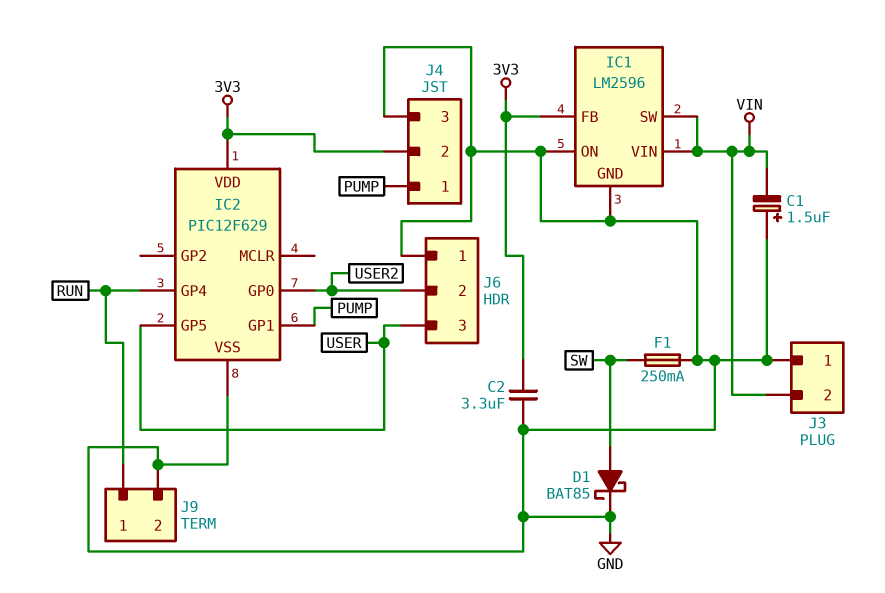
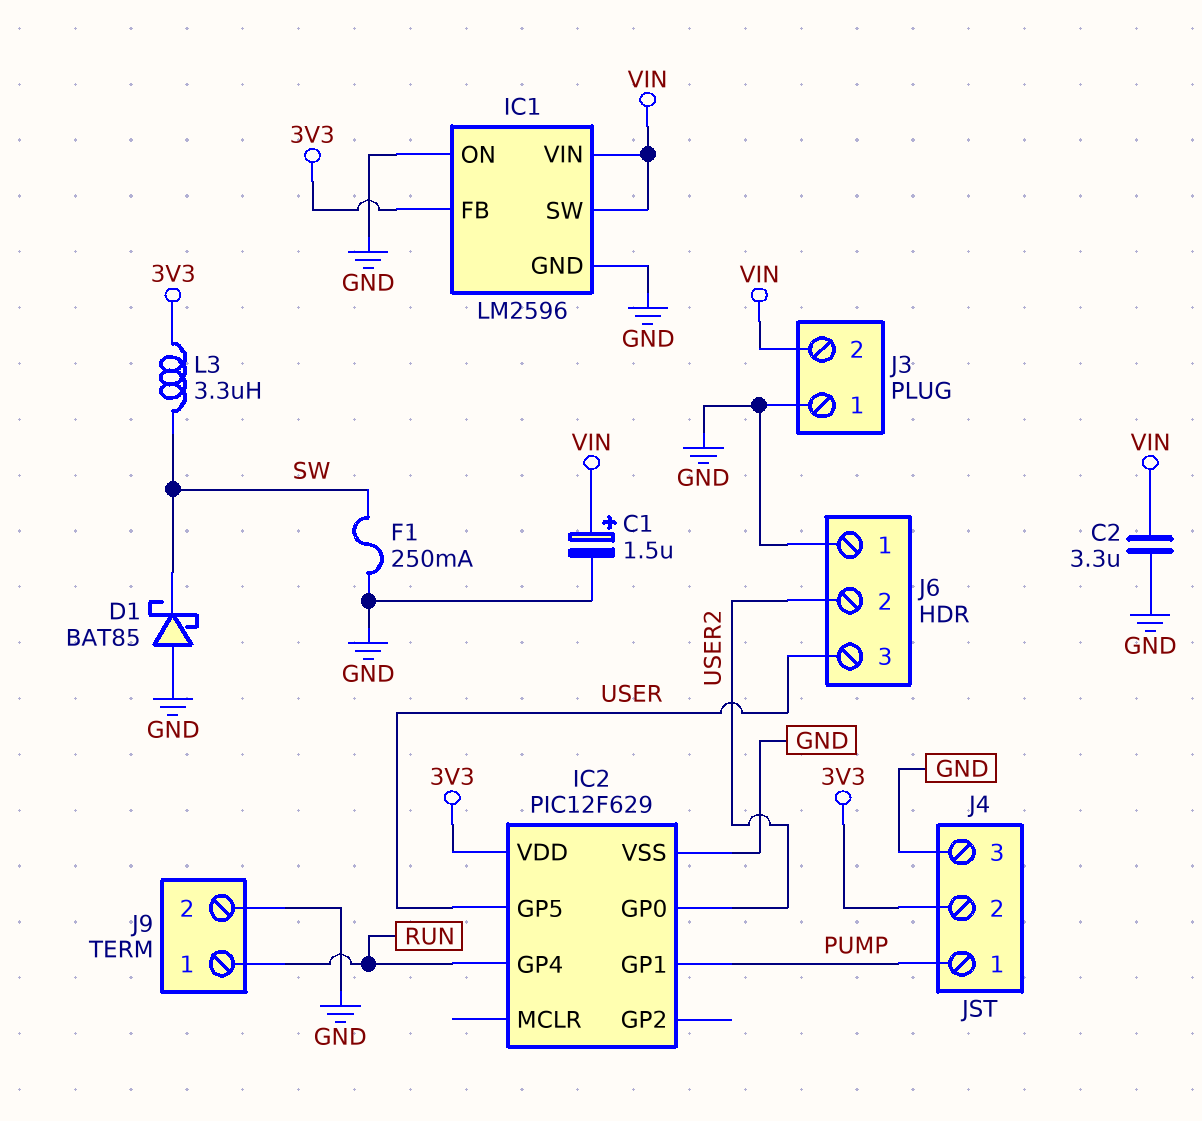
C1: 1.5uF (plus GND, minus VIN) -> 1.5uF (plus VIN, minus GND)
C2: 3.3uF (3V3, GND) -> 3.3uF (GND, VIN)
D1: schottky BAT85 (A SW, K GND) -> schottky BAT85 (A GND, K SW)
L3: none -> 3.3uH (3V3, SW)

